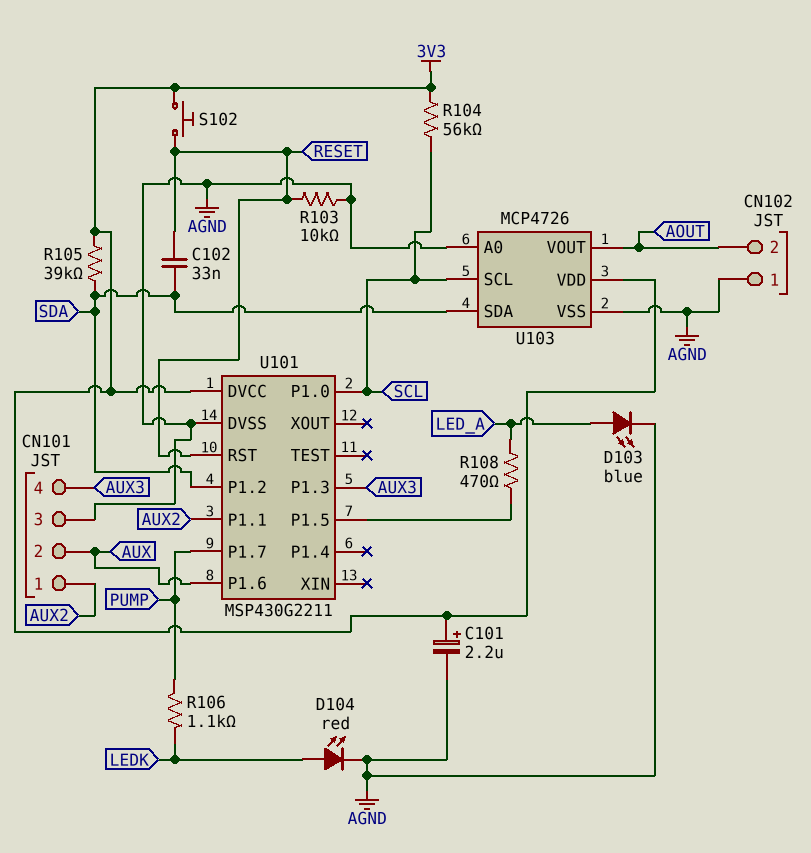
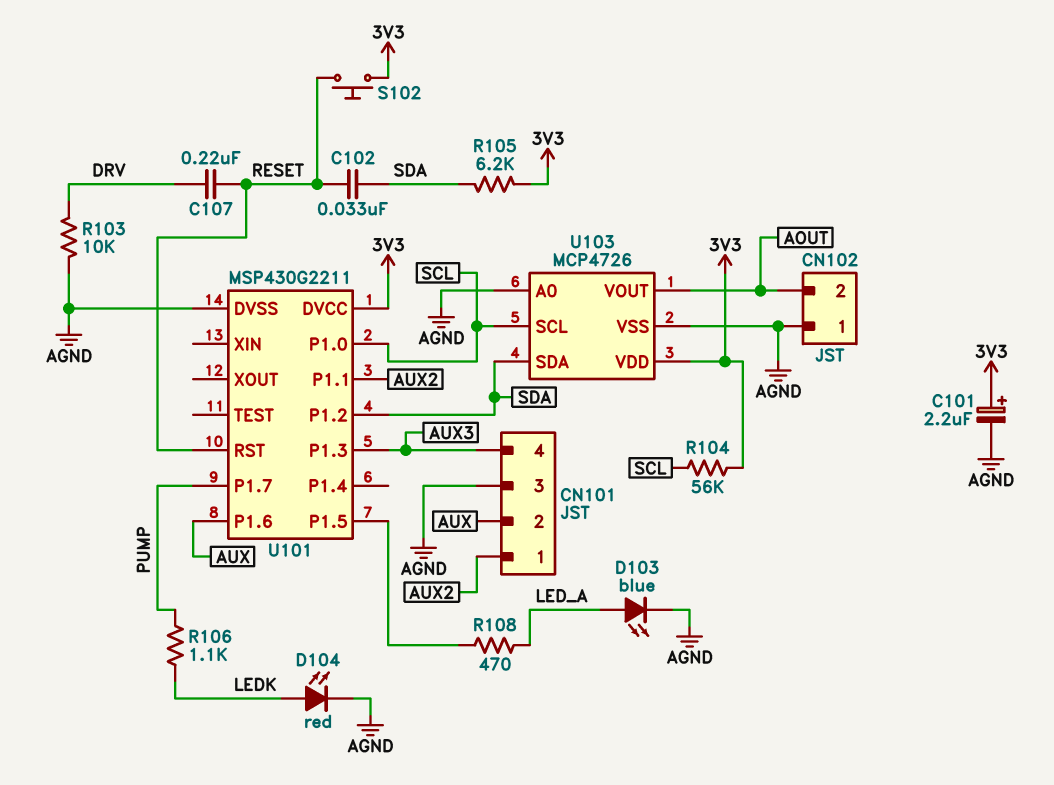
C107: none -> 220nF (DRV, RESET)
R103: 10k (AGND, RESET) -> 10k (AGND, DRV)
R105: 39k (3V3, SDA) -> 6.2k (3V3, SDA)

